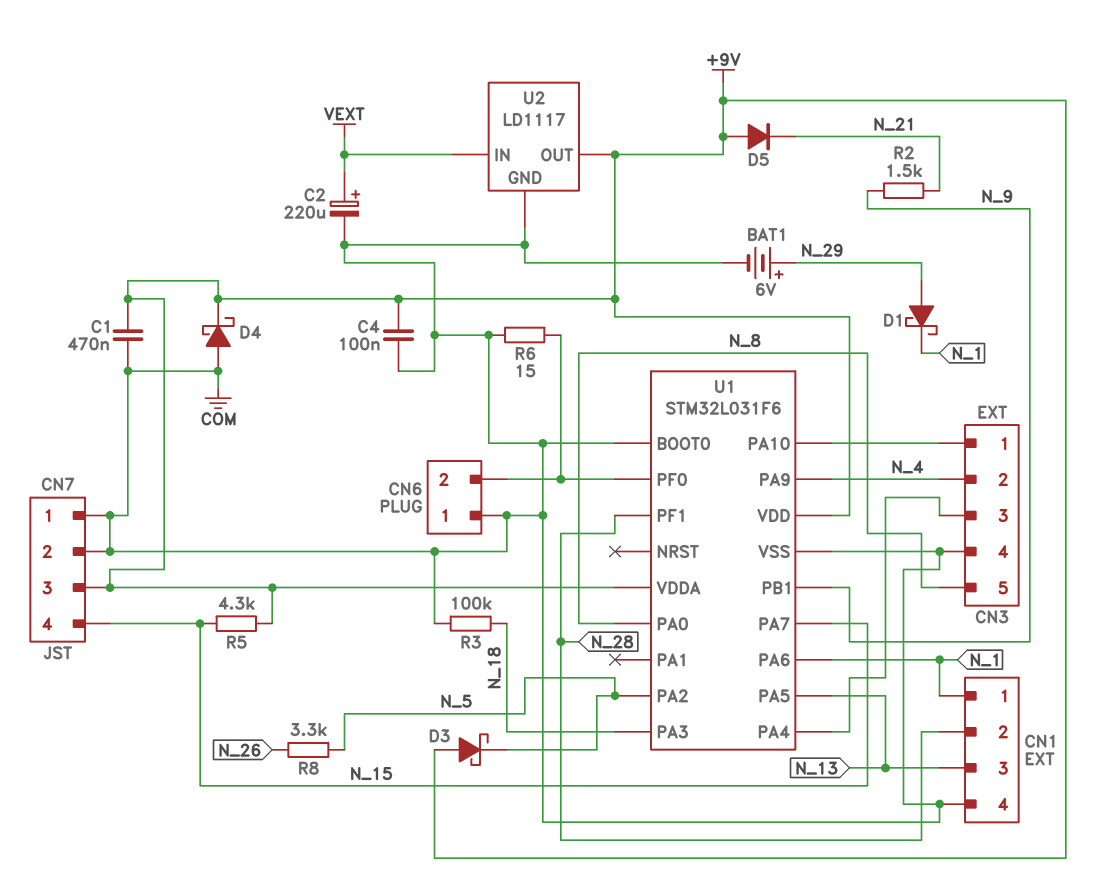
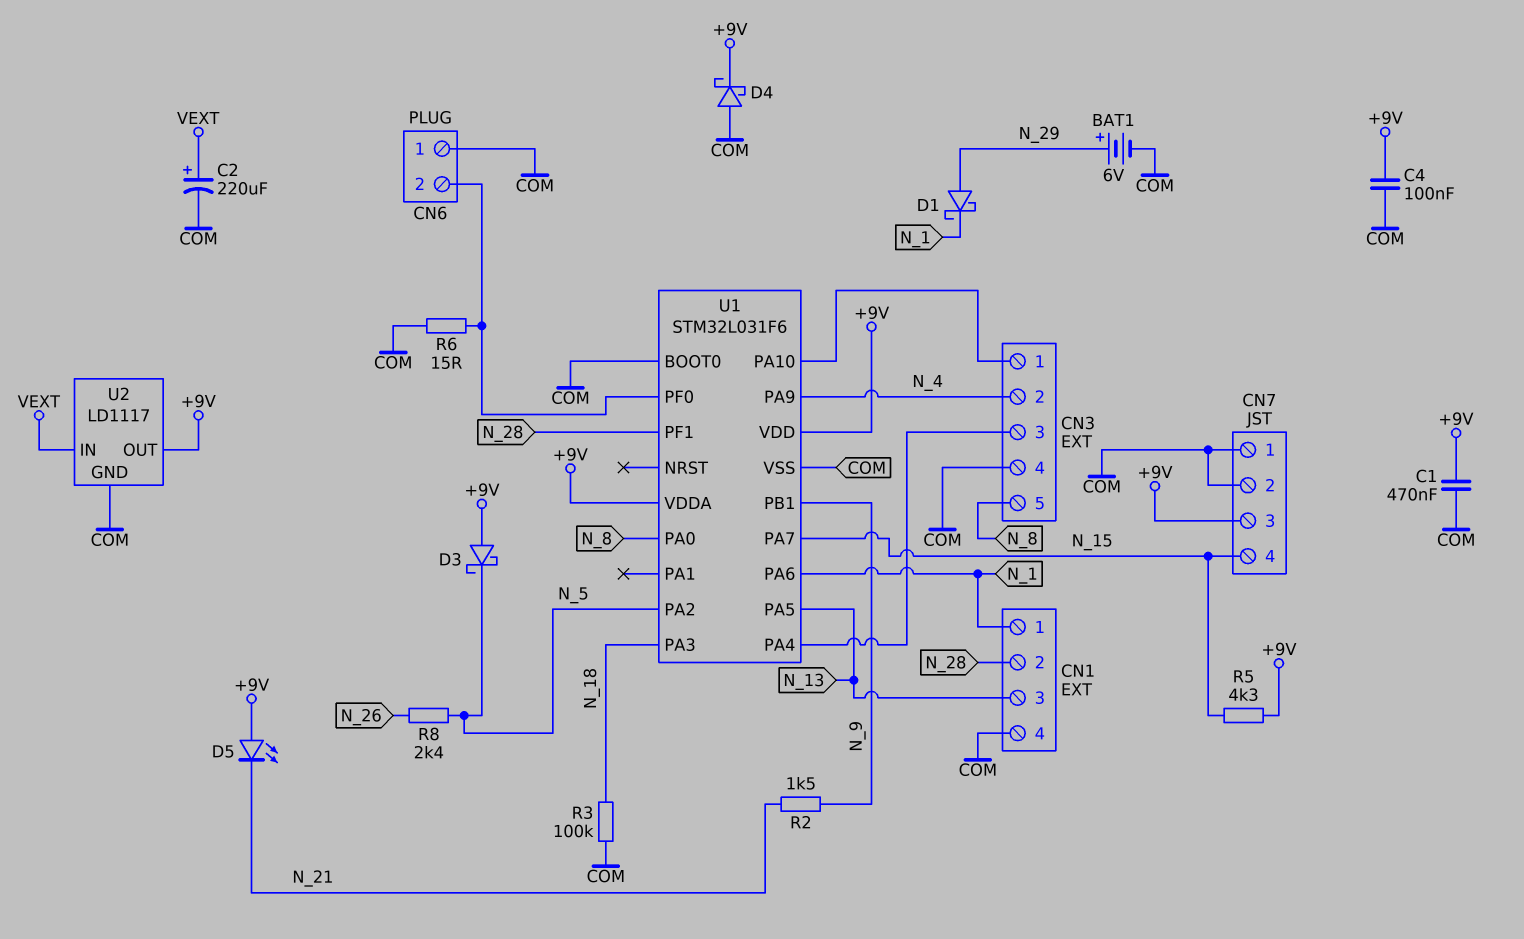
D5: diode (A +9V, K N_21) -> LED (A +9V, K N_21)
R8: 3.3k (N_5, N_26) -> 2.4k (N_5, N_26)

